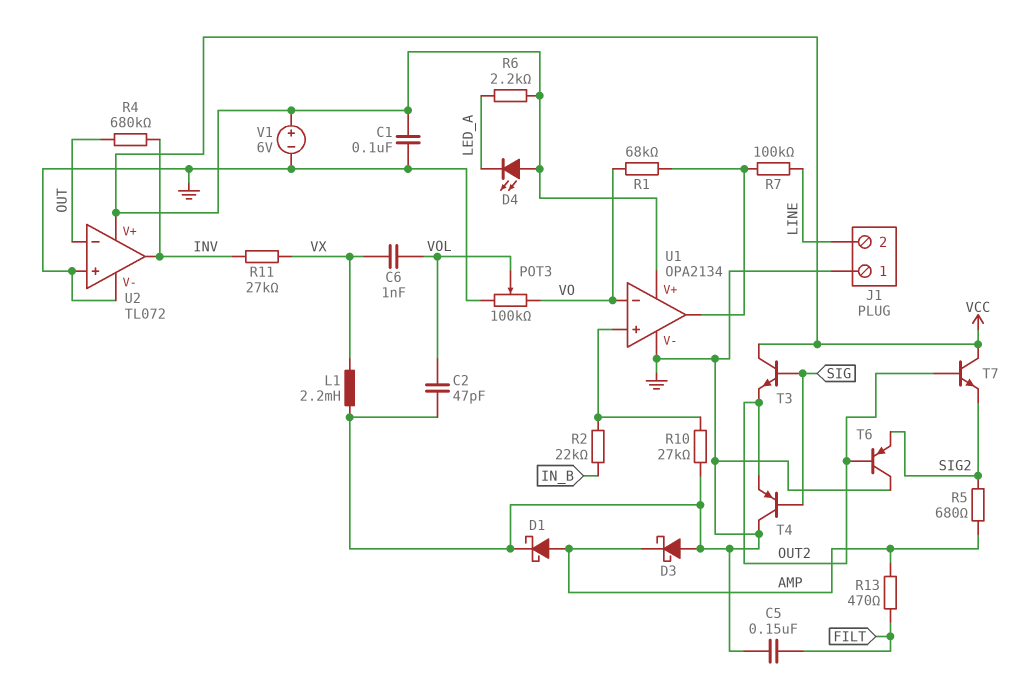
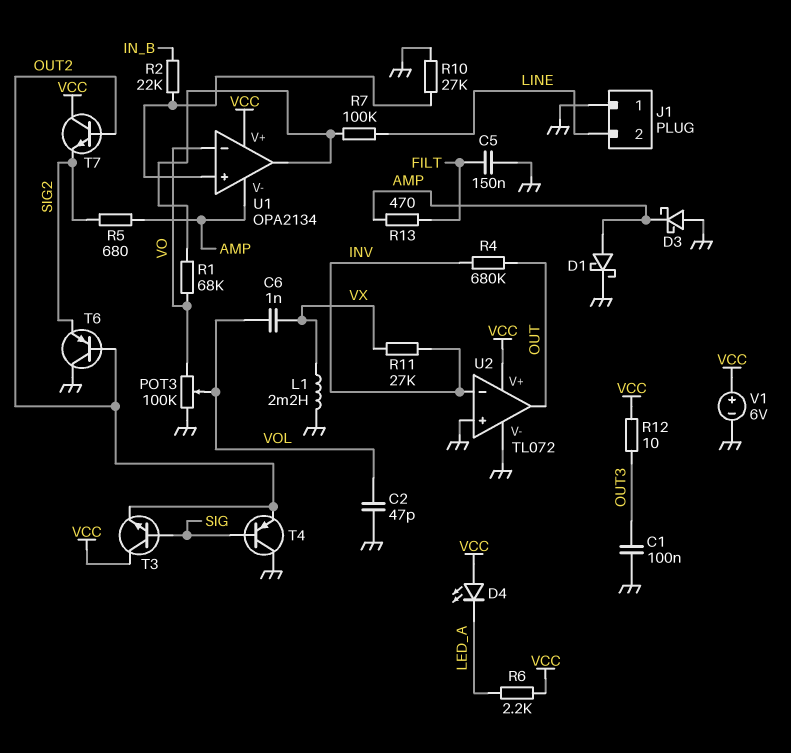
C1: 100nF (GND, VCC) -> 100nF (GND, OUT3)
R12: none -> 10 (OUT3, VCC)
U1 pin V-: GND -> AMP
U2 pin in-: OUT -> INV
U2 pin out: INV -> OUT

